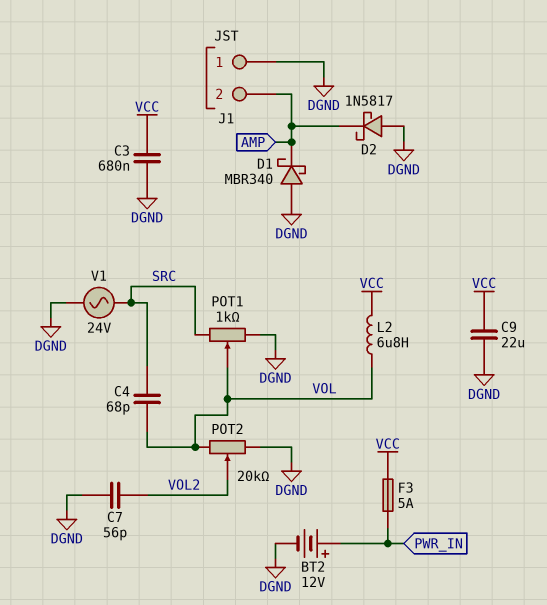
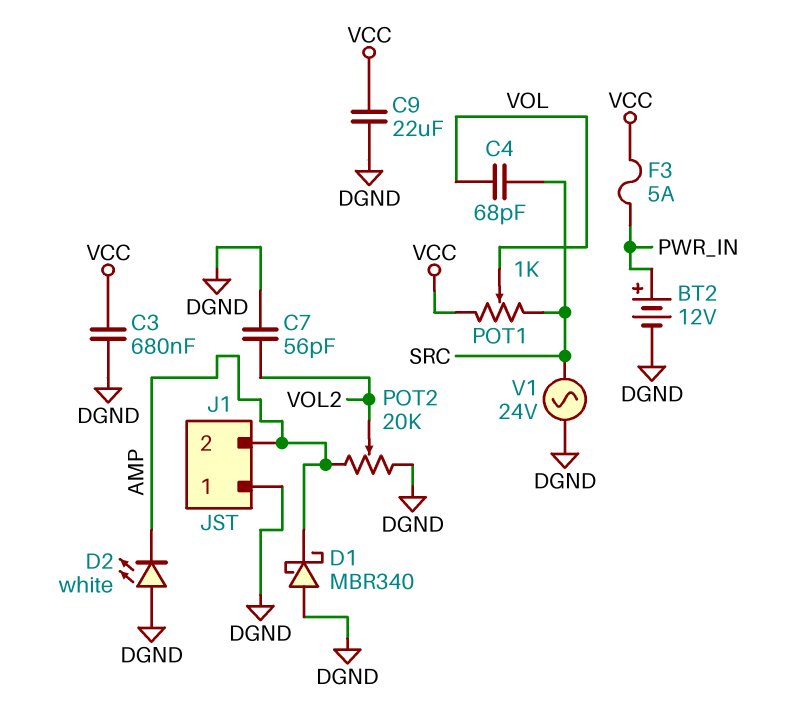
D2: schottky 1N5817 (A DGND, K AMP) -> LED white (A DGND, K AMP)
L2: 6.8uH (VCC, VOL) -> none
POT1: 1k (DGND, SRC, wiper VOL) -> 1k (SRC, VCC, wiper VOL)
POT2: 20k (DGND, VOL, wiper VOL2) -> 20k (AMP, DGND, wiper VOL2)

